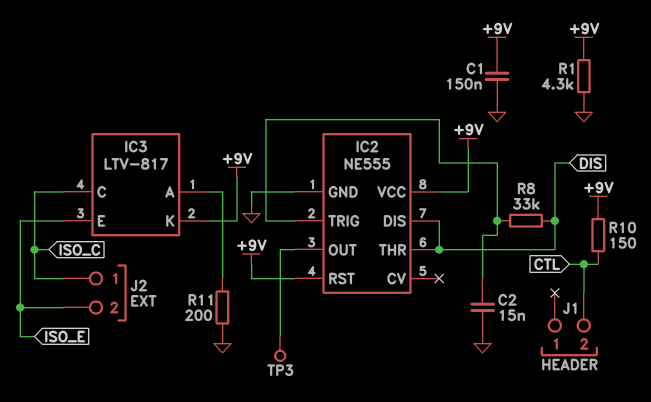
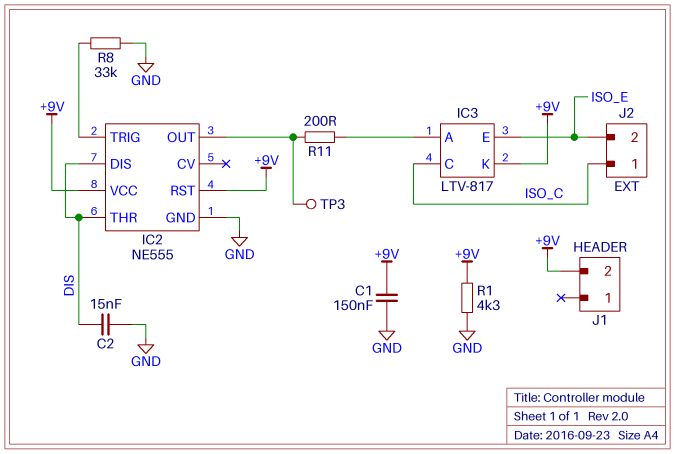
C2: 15nF (GND, IC2/TRIG) -> 15nF (DIS, GND)
J1 pin 2: CTL -> +9V
R8: 33k (DIS, IC2/TRIG) -> 33k (GND, IC2/TRIG)
R10: 150 (+9V, CTL) -> none
R11: 200 (GND, IC3/A) -> 200 (IC2/OUT, IC3/A)

